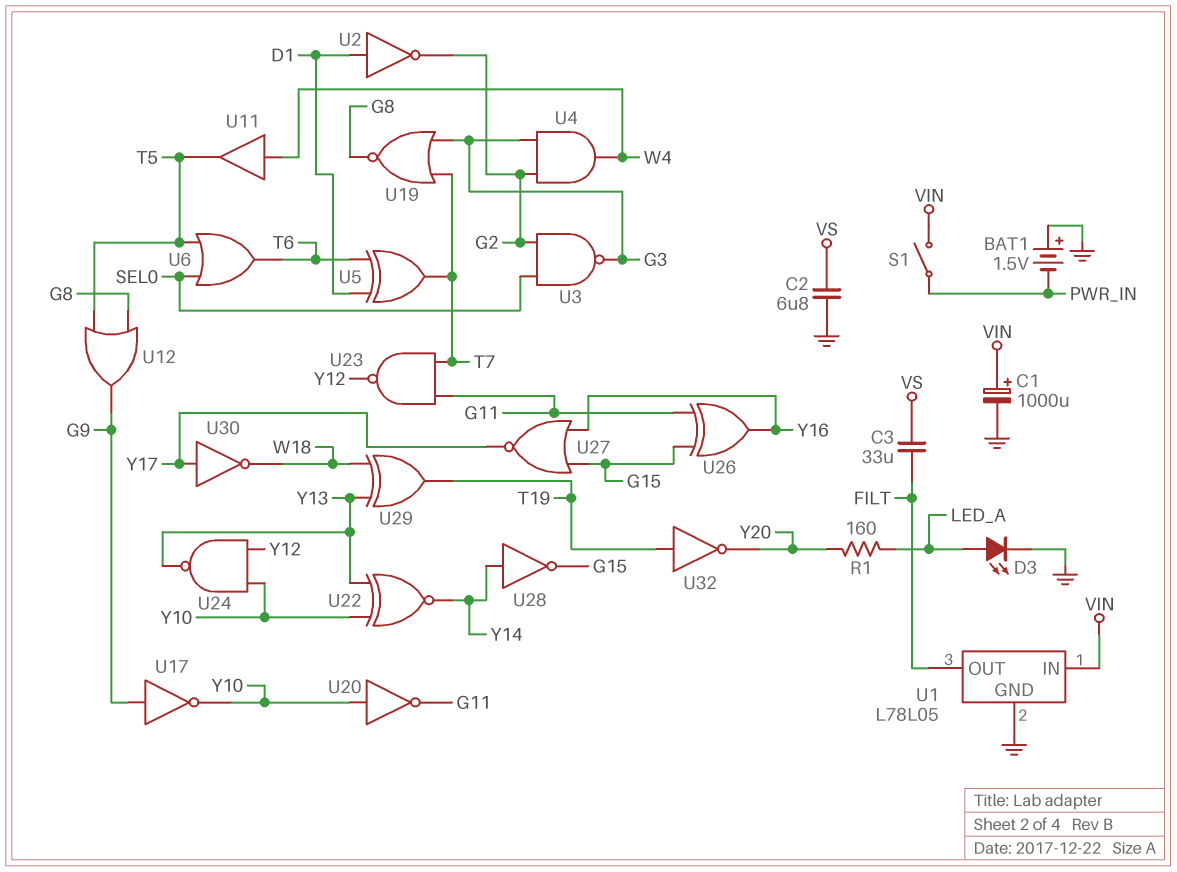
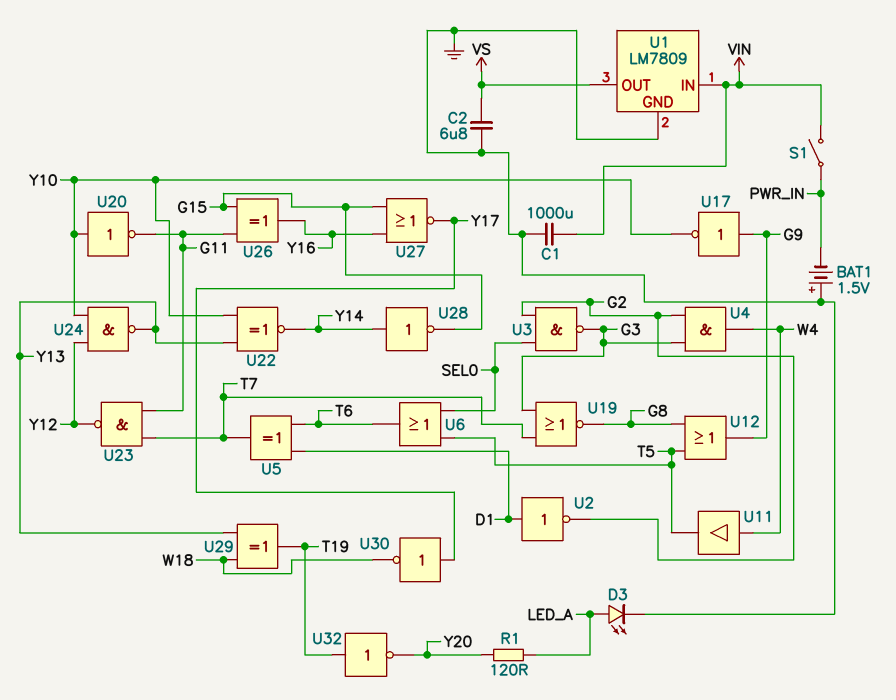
C1: 1000uF (plus VIN, minus GND) -> 1000uF (GND, VIN)
C3: 33uF (FILT, VS) -> none
R1: 160 (LED_A, Y20) -> 120 (LED_A, Y20)
U1: L78L05 -> LM7809
U1 pin OUT: FILT -> VS

